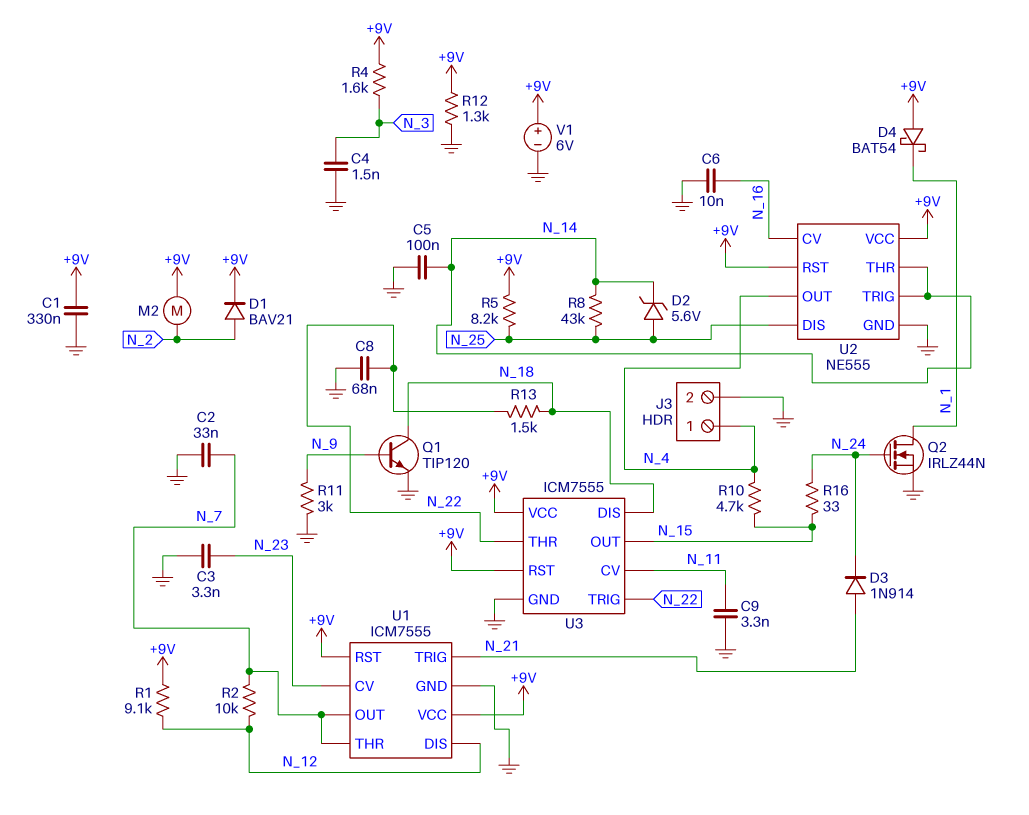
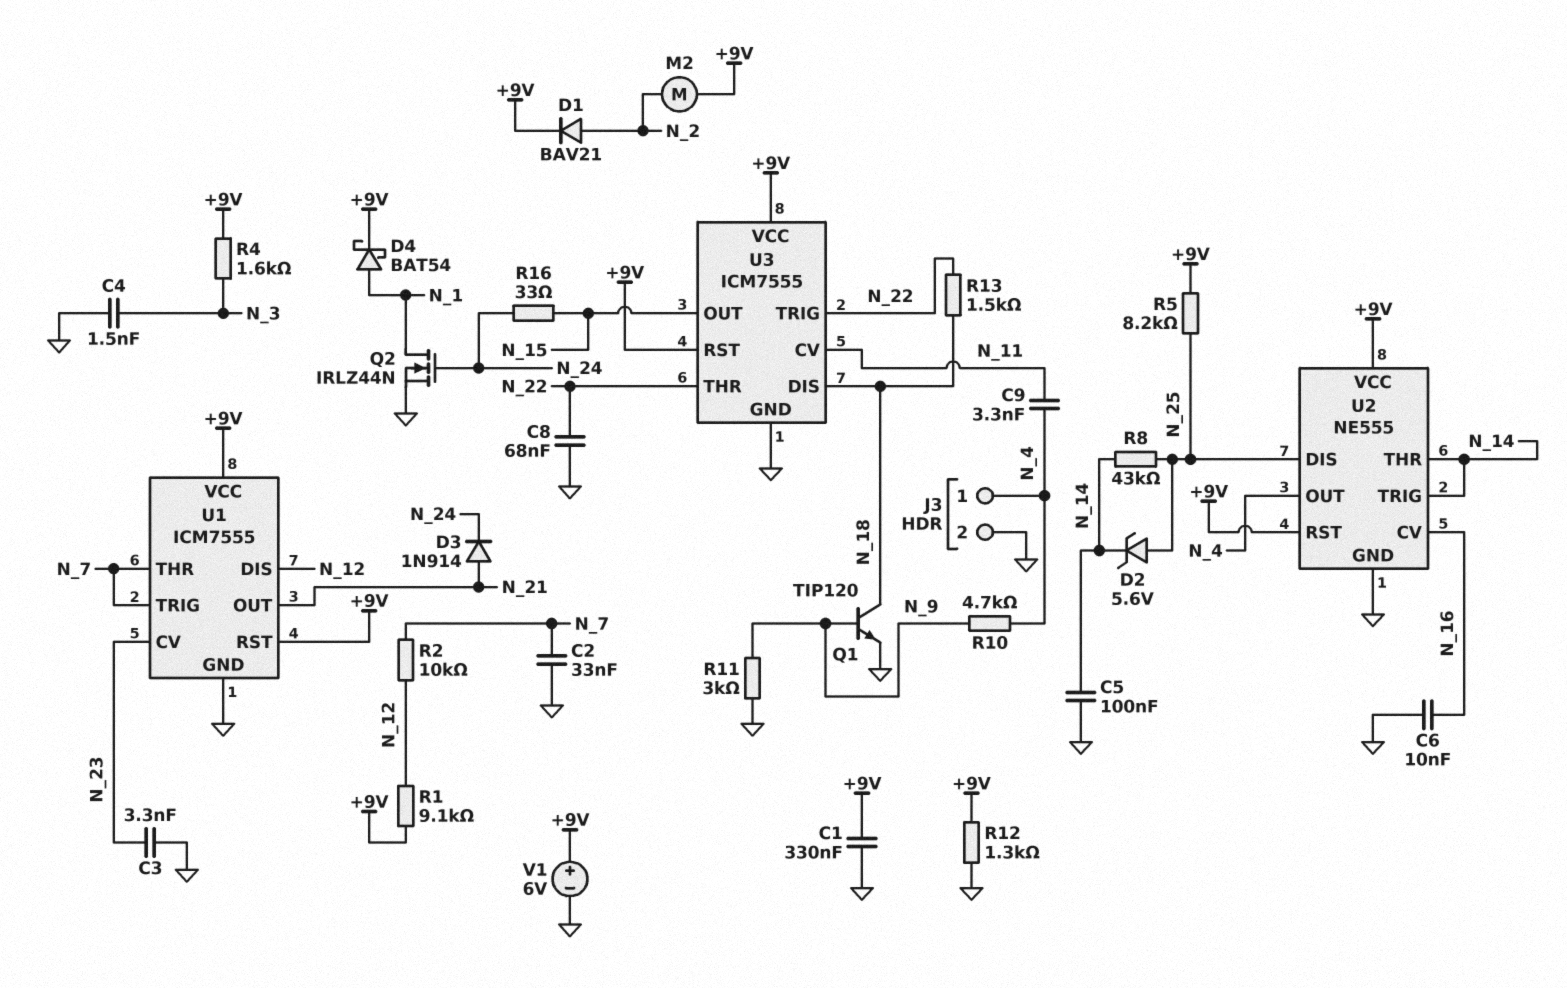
C9: 3.3nF (GND, N_11) -> 3.3nF (N_4, N_11)
D4: schottky BAT54 (A +9V, K N_1) -> schottky BAT54 (A N_1, K +9V)
R10: 4.7k (N_4, N_15) -> 4.7k (N_4, N_9)
U1 pin OUT: N_7 -> N_21
U1 pin TRIG: N_21 -> N_7

